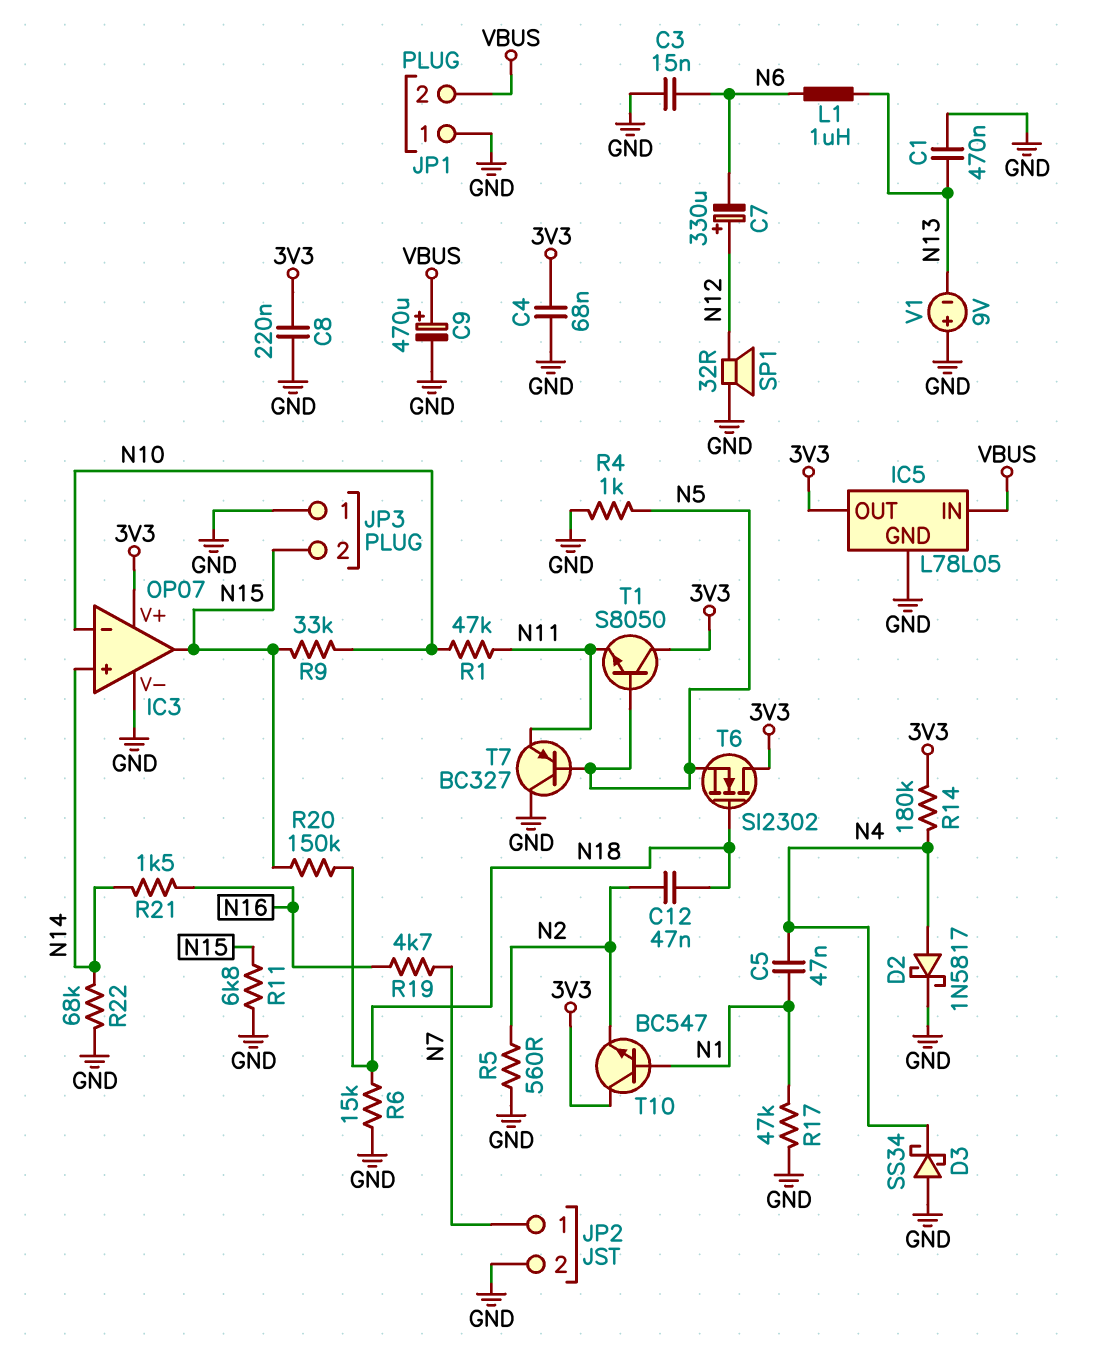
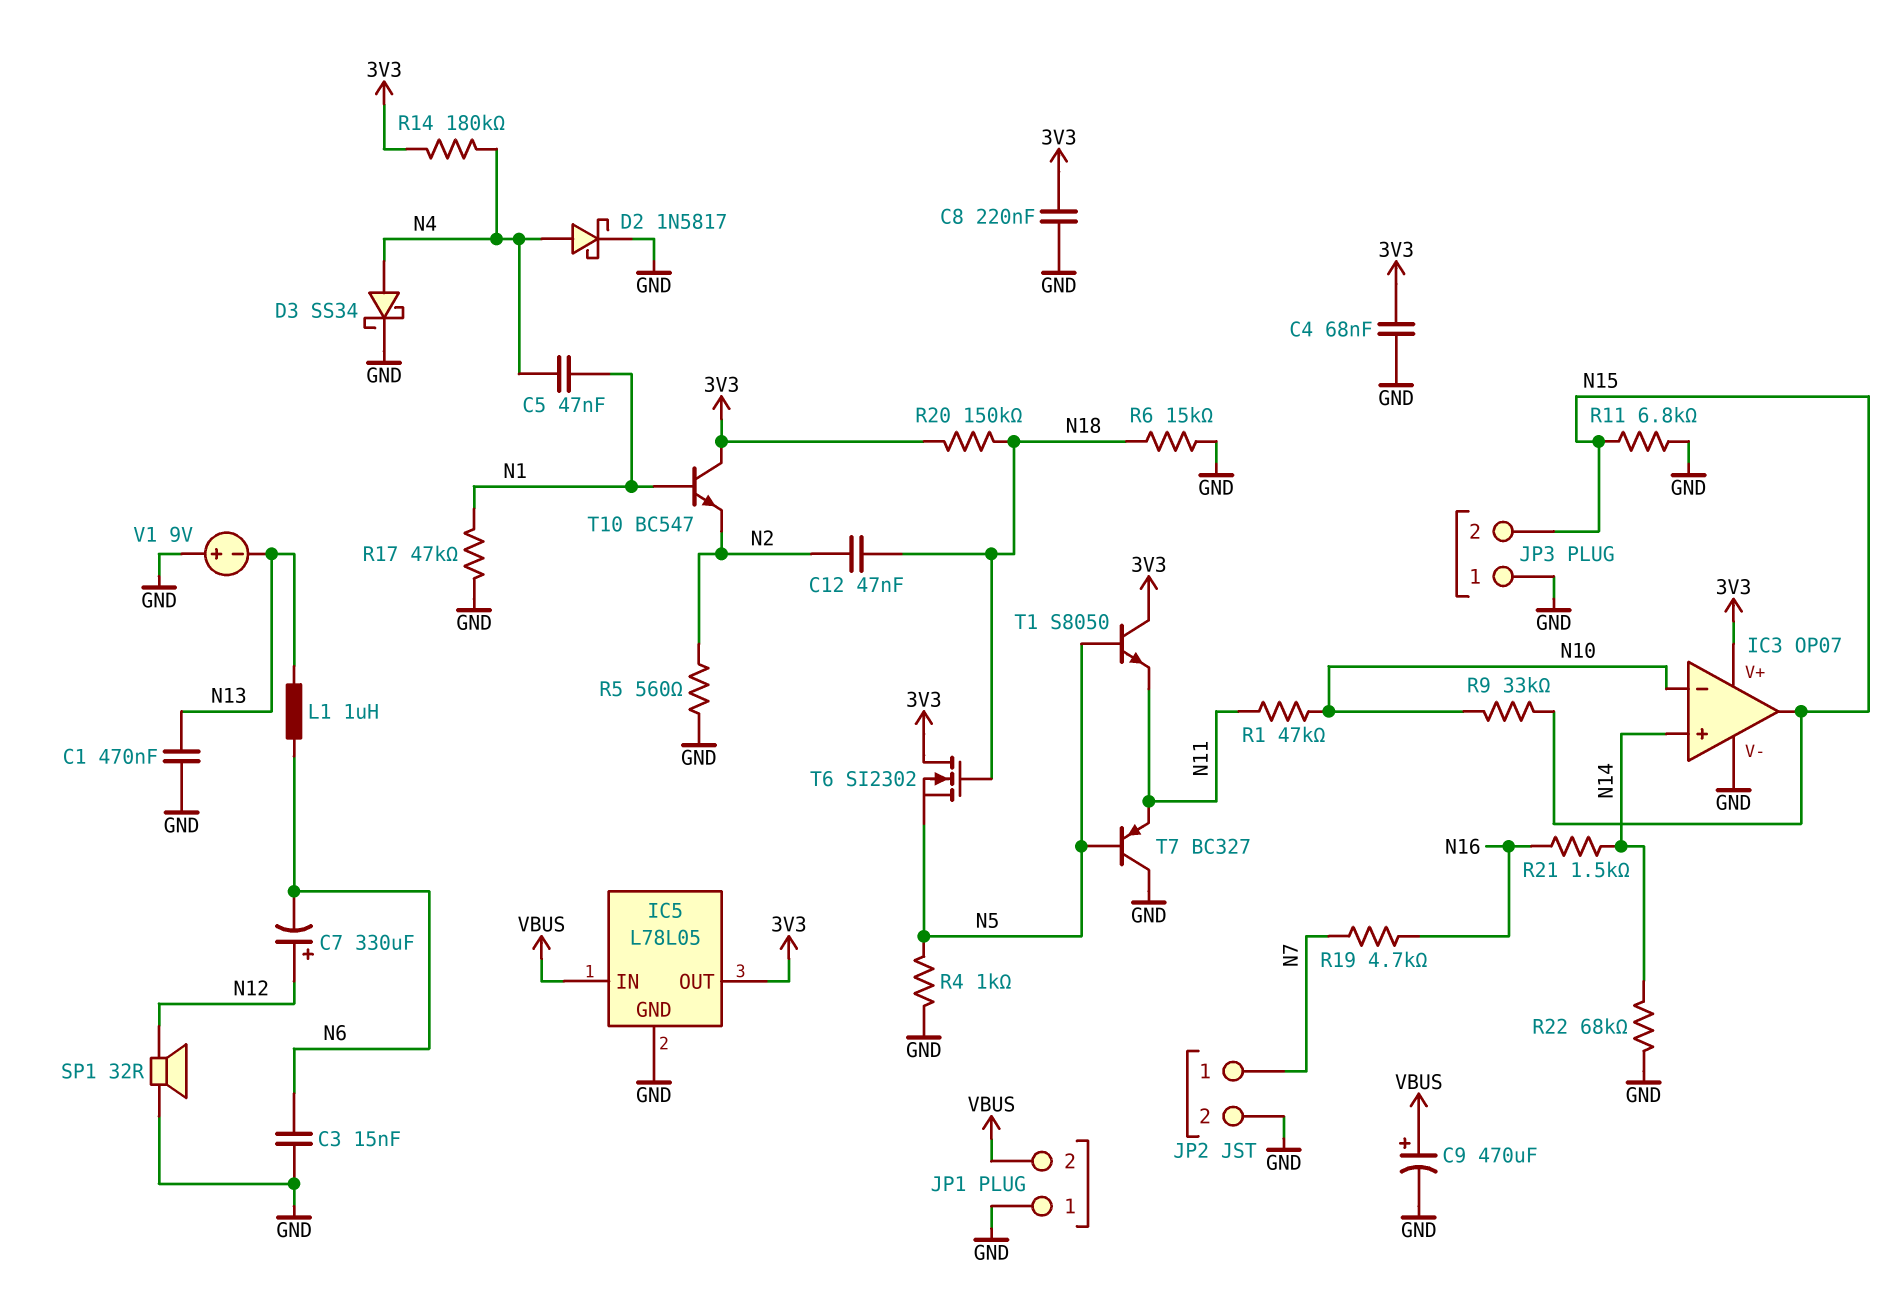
D3: schottky SS34 (A GND, K N4) -> schottky SS34 (A N4, K GND)
R20: 150k (N15, N18) -> 150k (3V3, N18)

